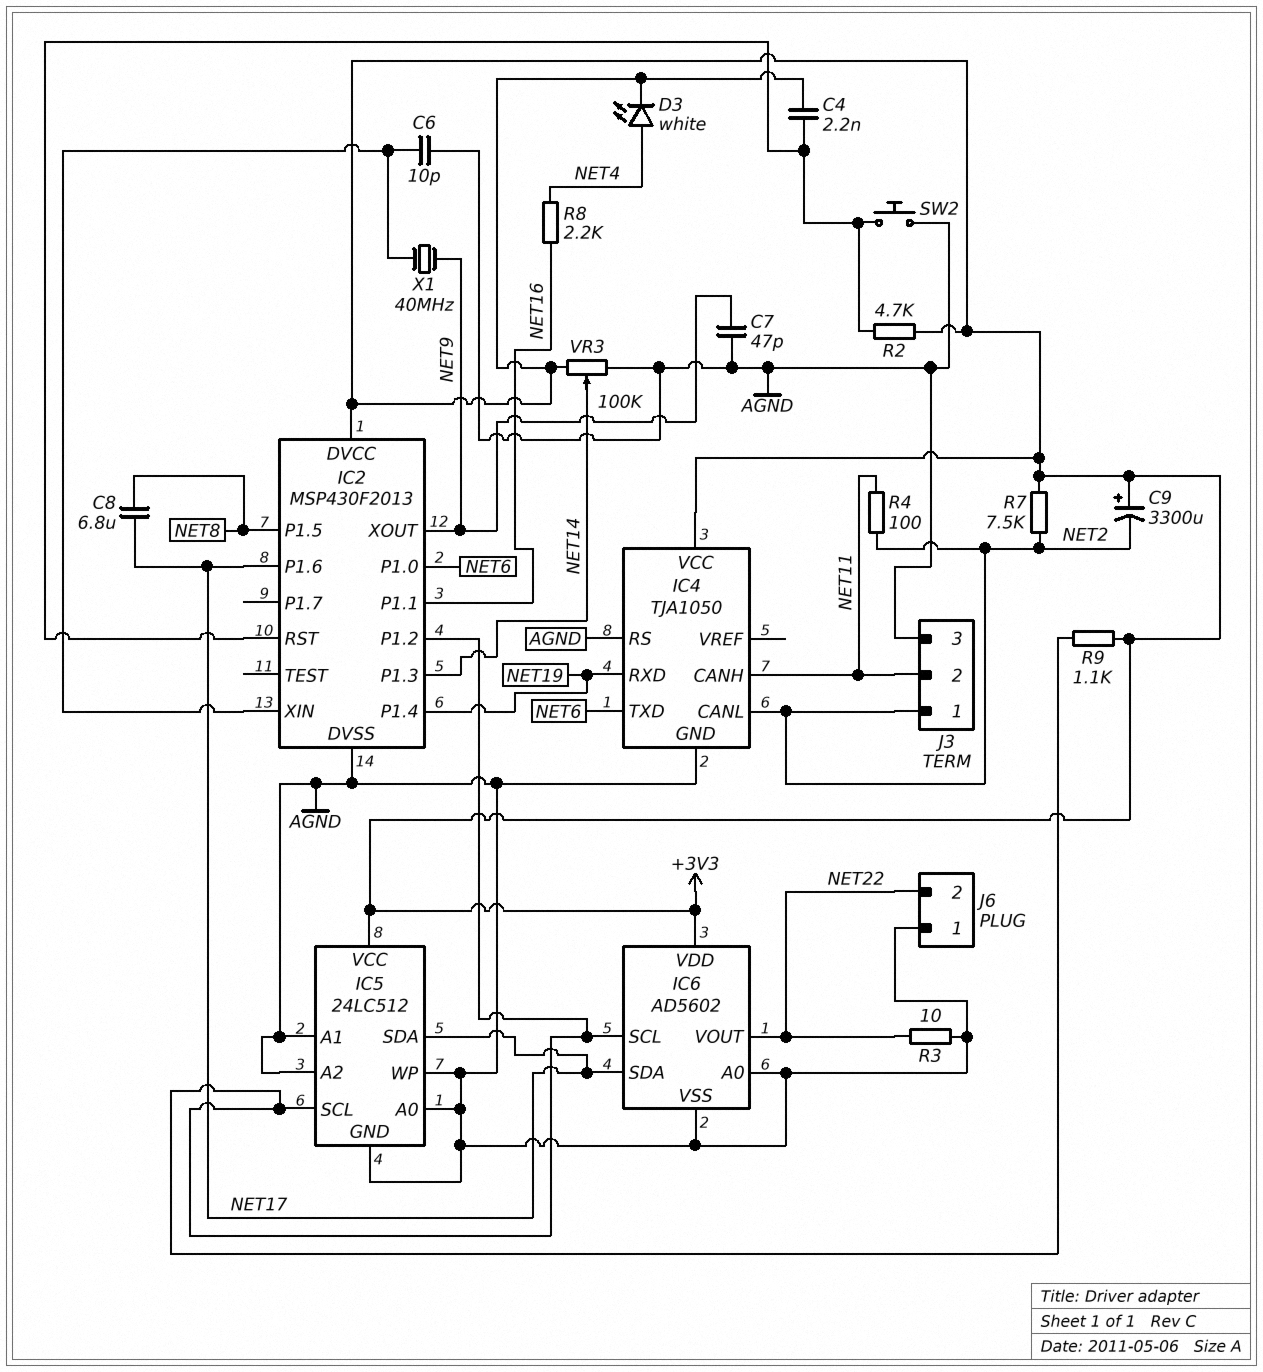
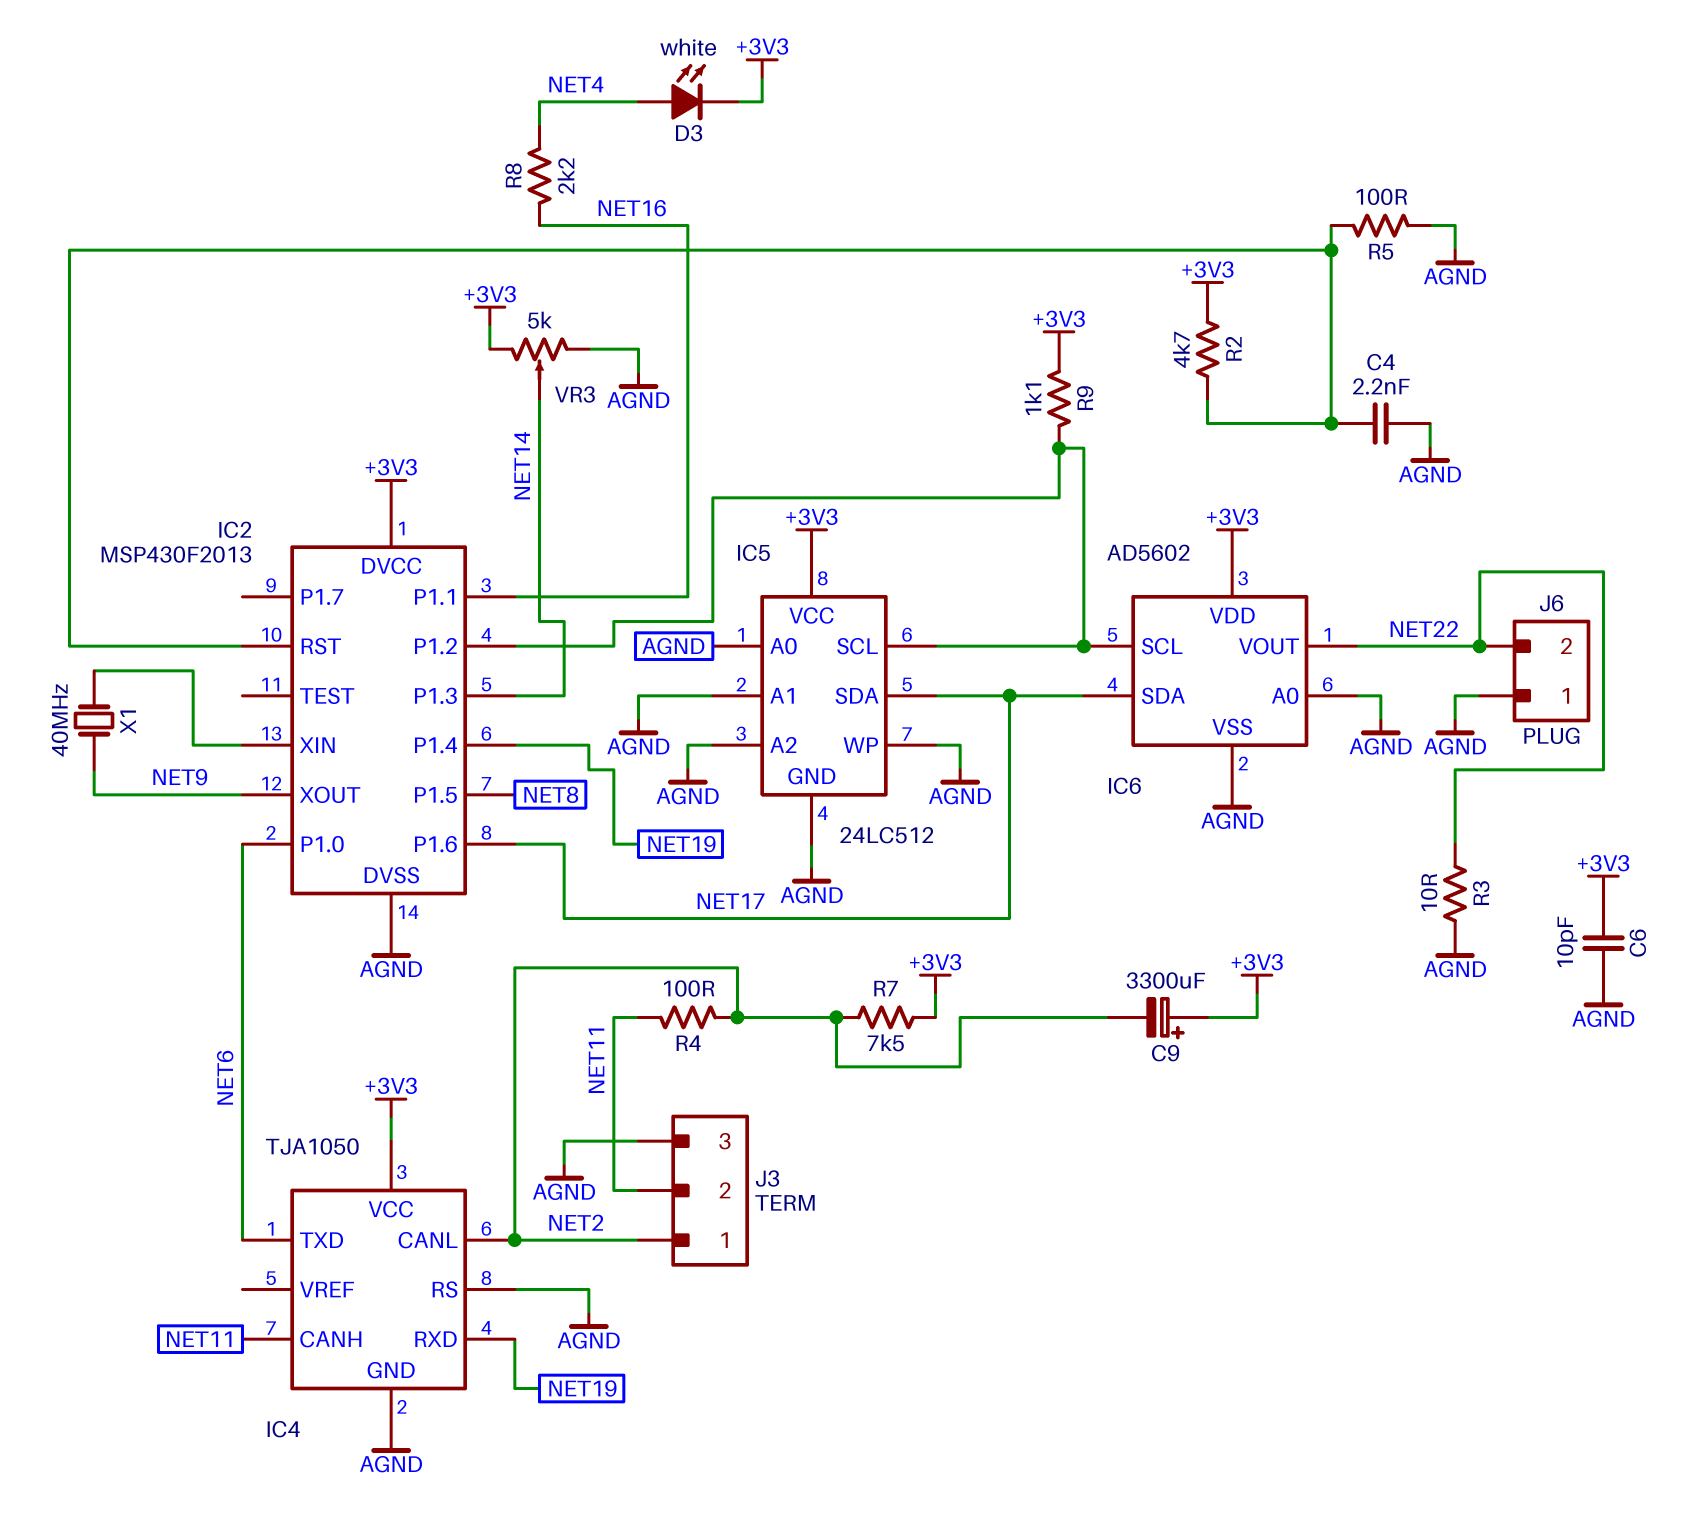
C4: 2.2nF (+3V3, IC2/RST) -> 2.2nF (AGND, IC2/RST)
C6: 10pF (AGND, IC2/XIN) -> 10pF (+3V3, AGND)
C7: 47pF (AGND, NET9) -> none
C8: 6.8uF (NET8, NET17) -> none
R5: none -> 100 (AGND, IC2/RST)
SW2: button (AGND, IC2/RST) -> none
VR3: 100k (+3V3, AGND, wiper NET14) -> 5k (+3V3, AGND, wiper NET14)

